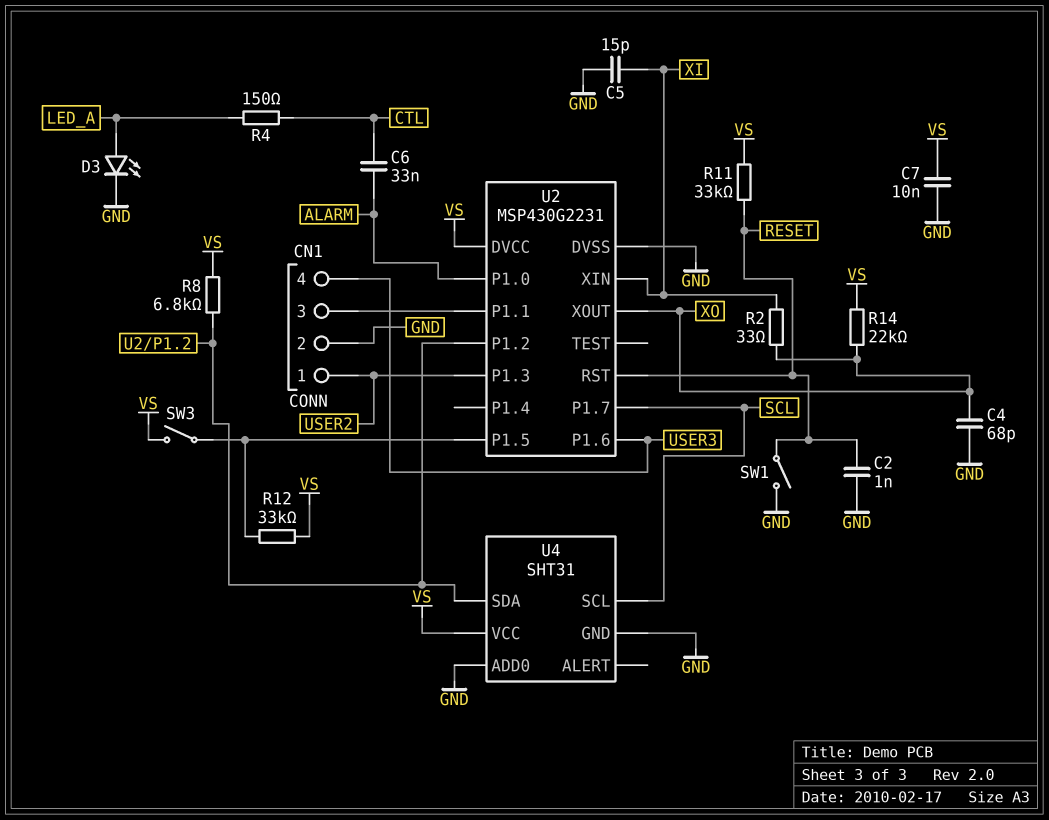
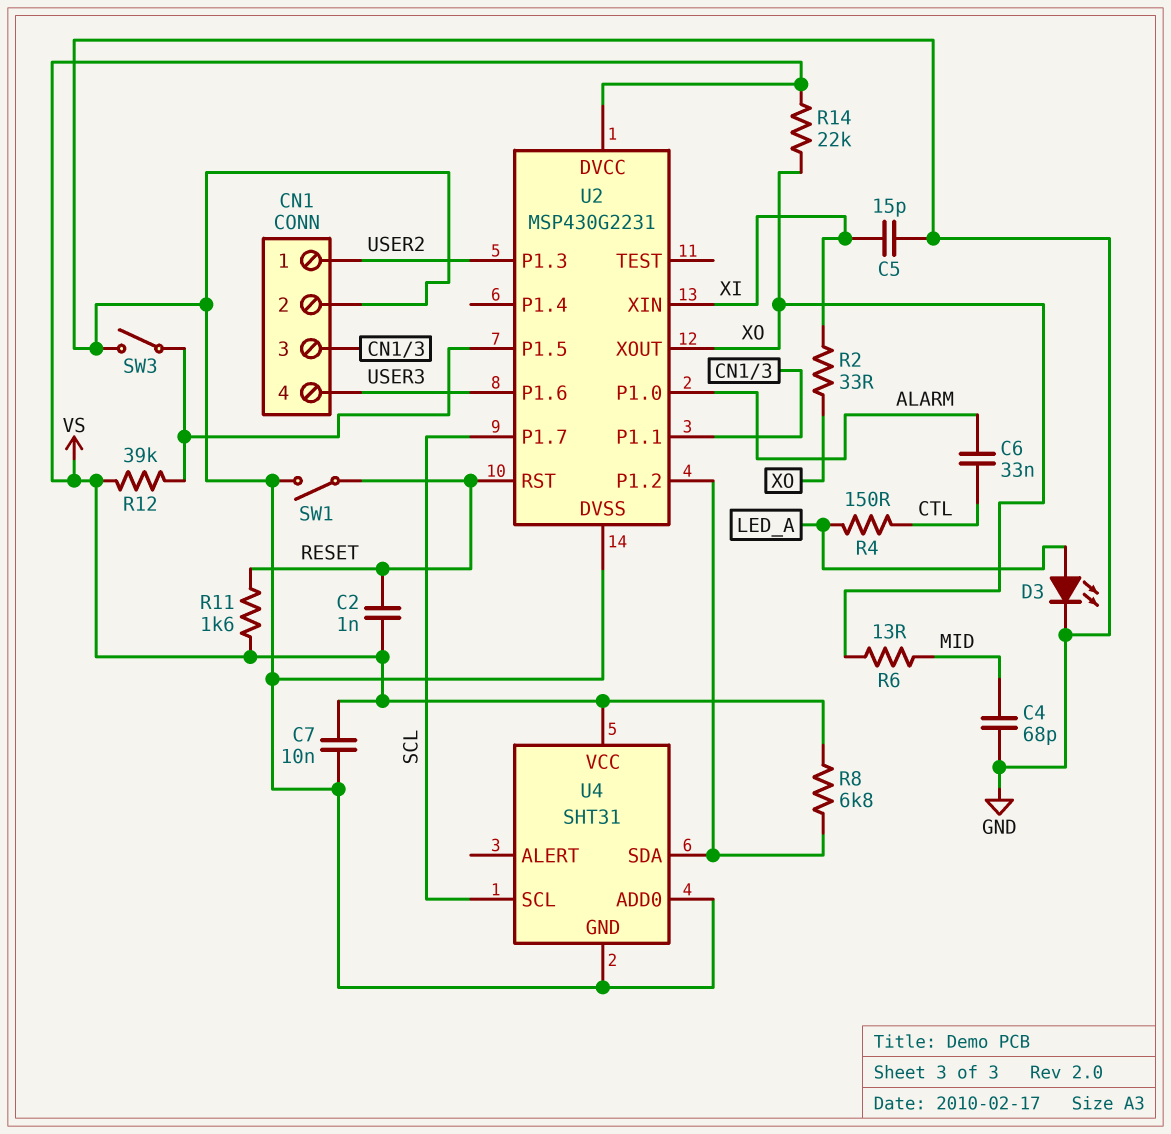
C2: 1nF (GND, RESET) -> 1nF (RESET, VS)
C4: 68pF (GND, XO) -> 68pF (GND, MID)
R6: none -> 13 (MID, XO)
R11: 33k (RESET, VS) -> 1.6k (RESET, VS)
R12: 33k (U2/P1.5, VS) -> 39k (U2/P1.5, VS)
SW3: switch (U2/P1.5, VS) -> switch (GND, U2/P1.5)

